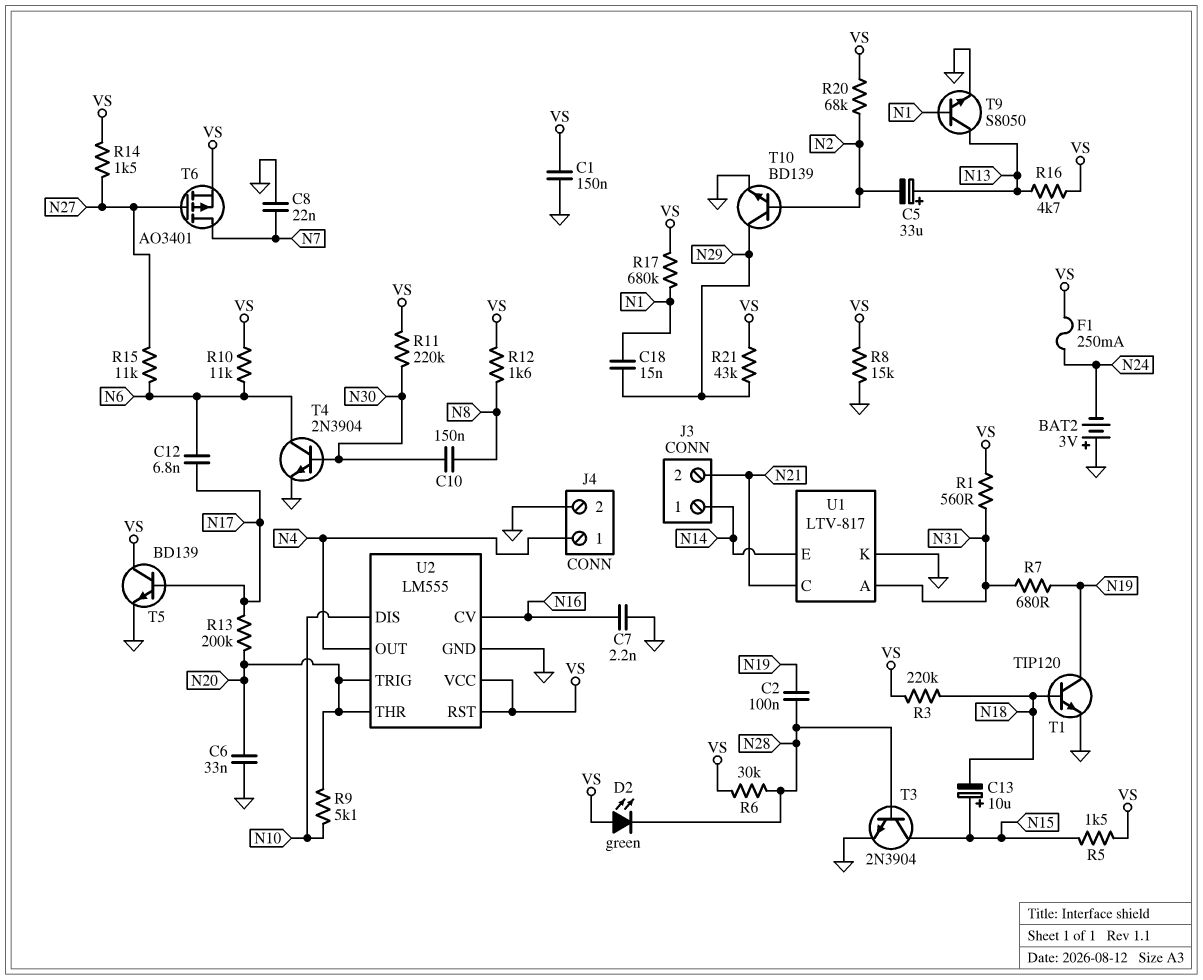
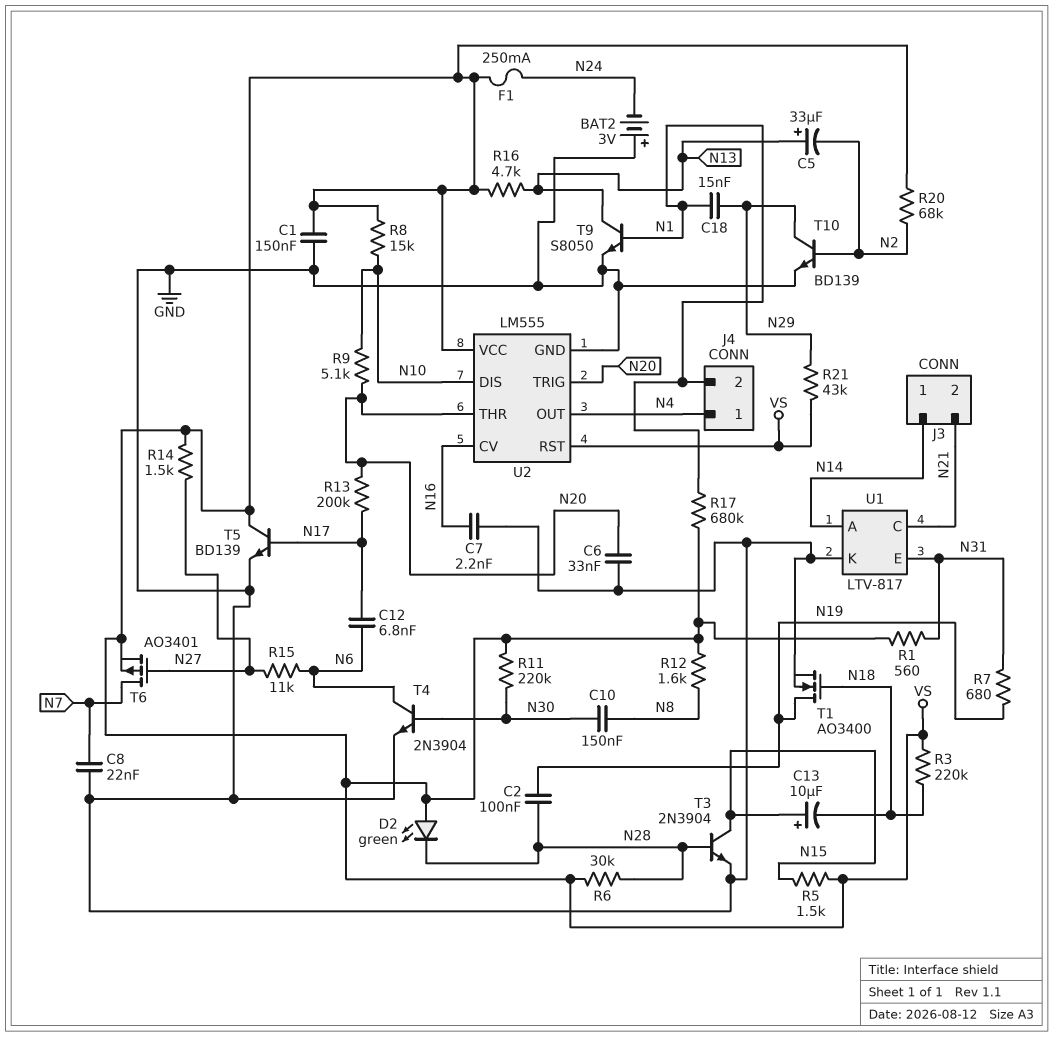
J4 pin 2: GND -> N1
R8: 15k (GND, VS) -> 15k (N10, VS)
R10: 11k (N6, VS) -> none
T1: NPN TIP120 (B N18, C N19, E GND) -> NMOS AO3400 (G N18, D N19, S GND)
U1 pin A: N31 -> N14
U1 pin E: N14 -> N31

